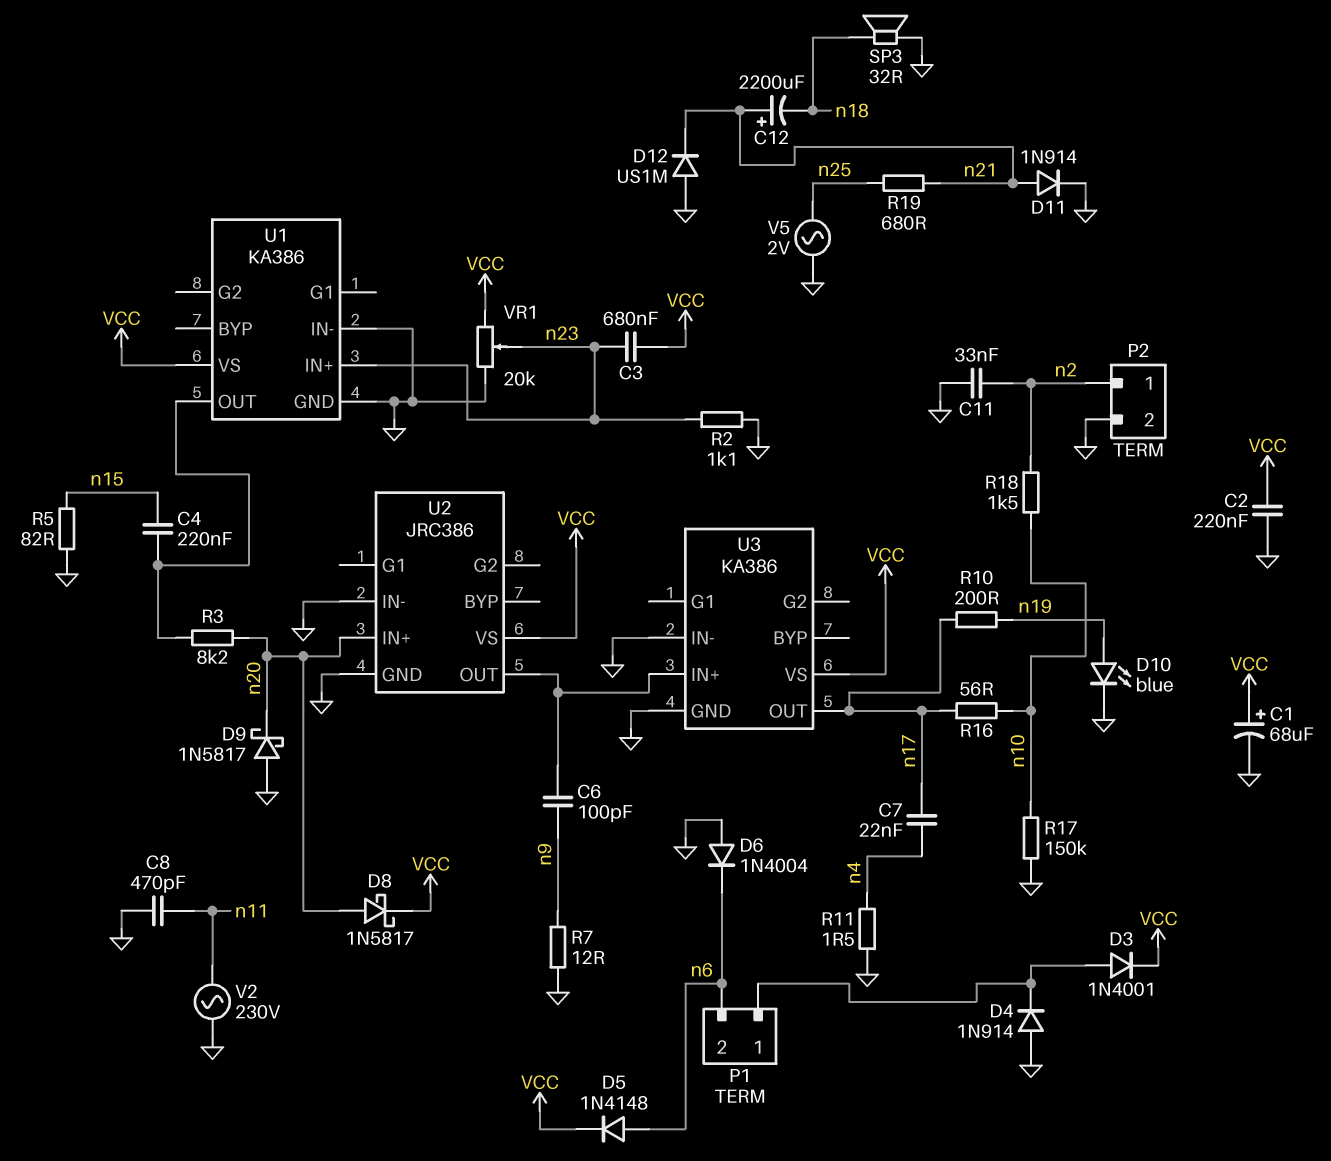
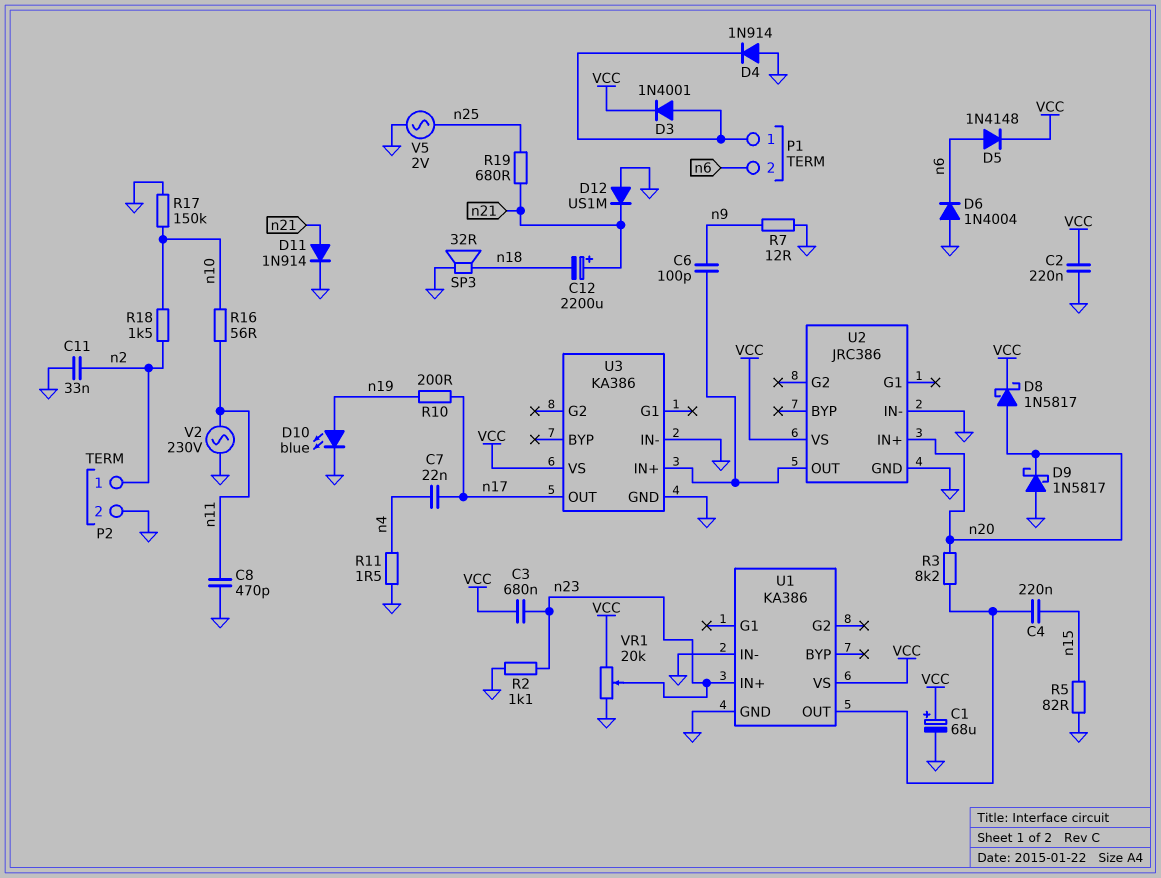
R16: 56 (n10, n17) -> 56 (n10, n11)

